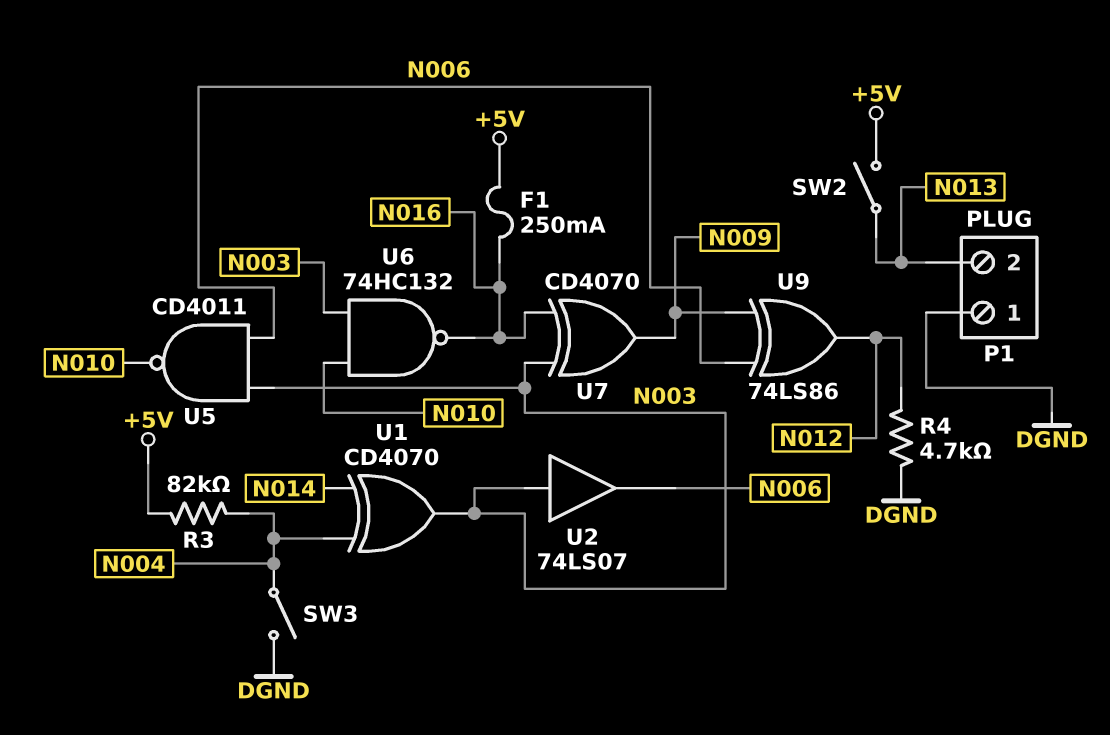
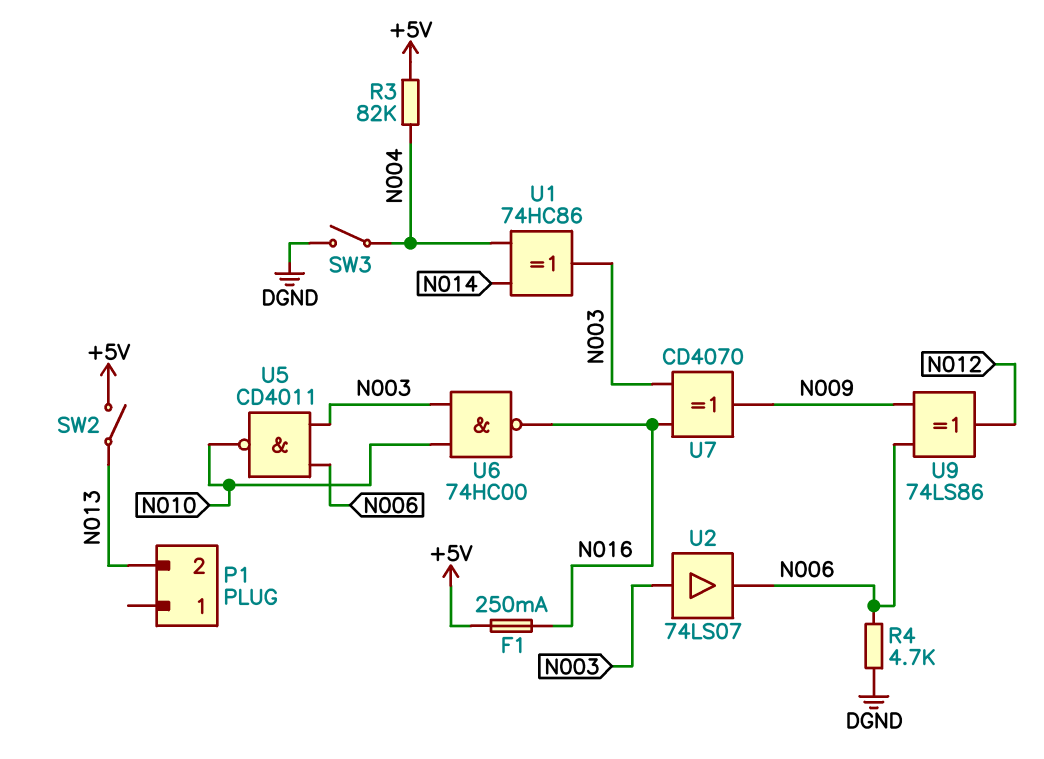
P1 pin 1: DGND -> none
R4: 4.7k (DGND, N012) -> 4.7k (DGND, N006)
U1: XOR CD4070 (in N004, in N014, out N003) -> XOR 74HC86 (in N004, in N014, out N003)
U6: NAND 74HC132 (in N003, in N010, out N016) -> NAND 74HC00 (in N003, in N010, out N016)

